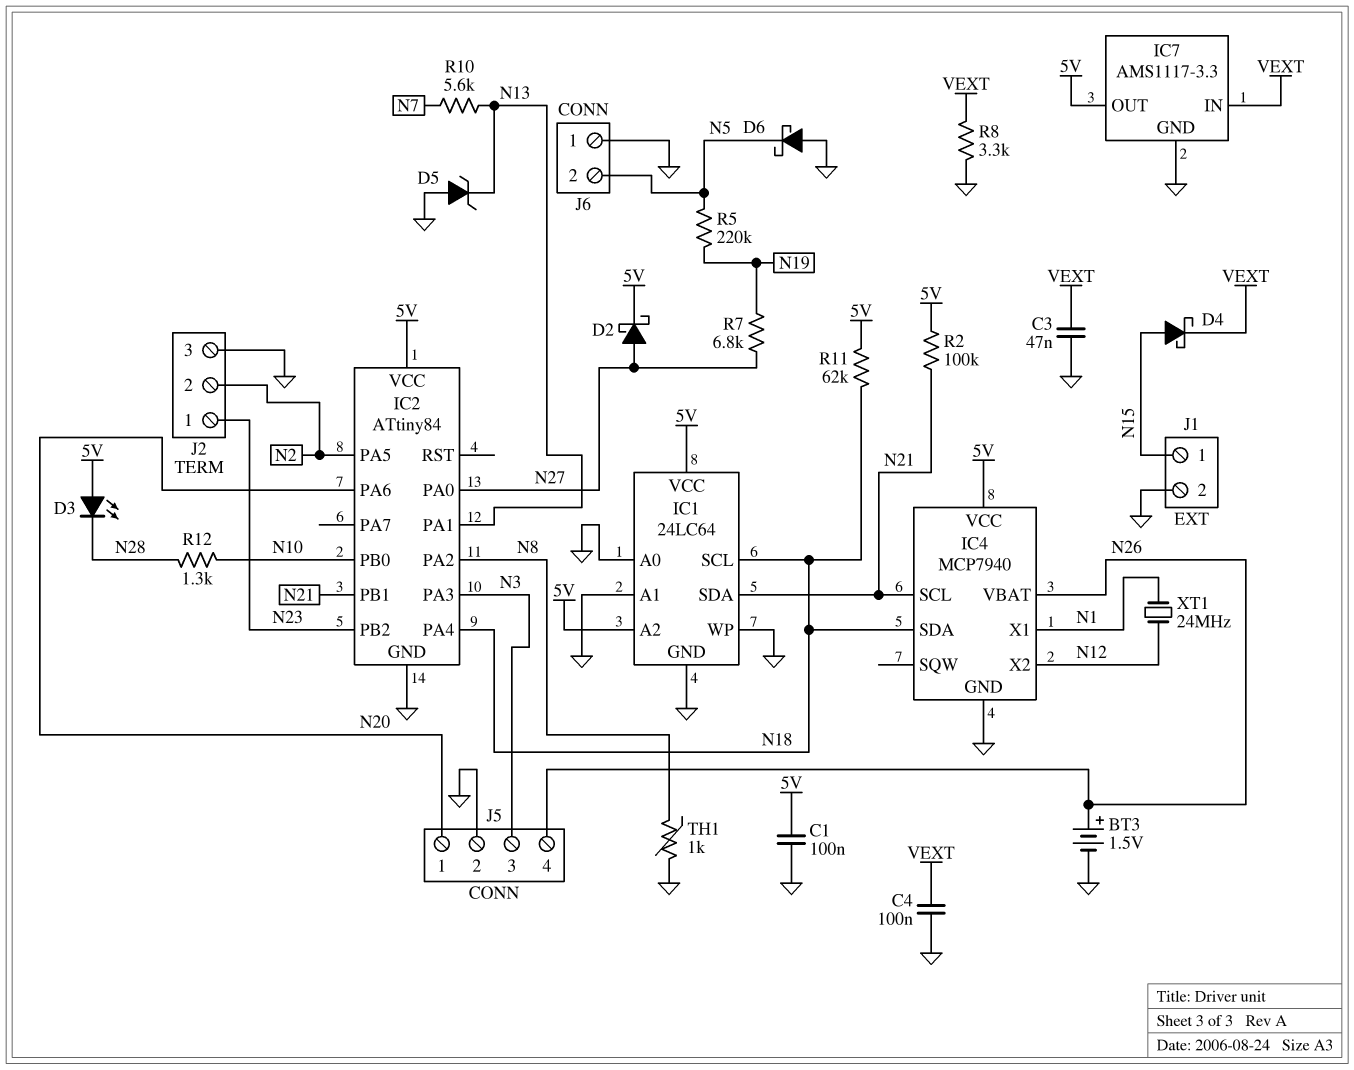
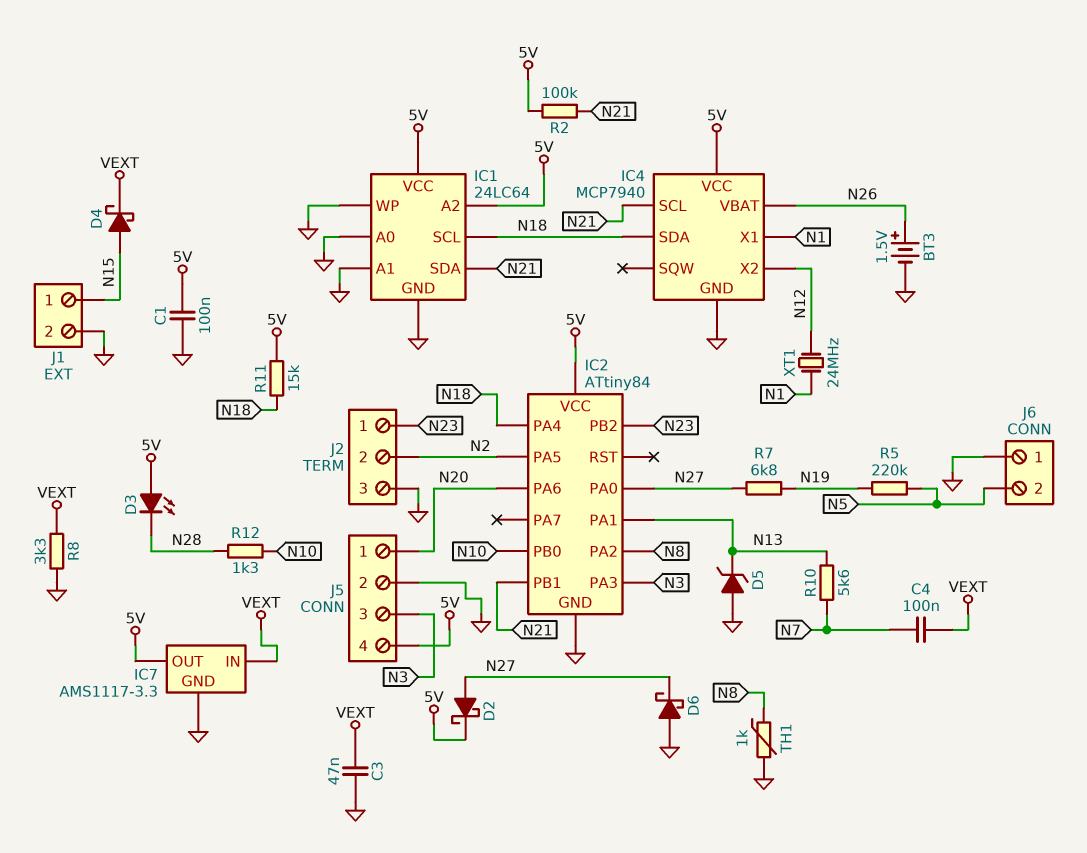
C4: 100nF (GND, VEXT) -> 100nF (N7, VEXT)
D6: schottky (A GND, K N5) -> schottky (A GND, K N27)
J5 pin 4: N26 -> 5V
R11: 62k (5V, N18) -> 15k (5V, N18)

